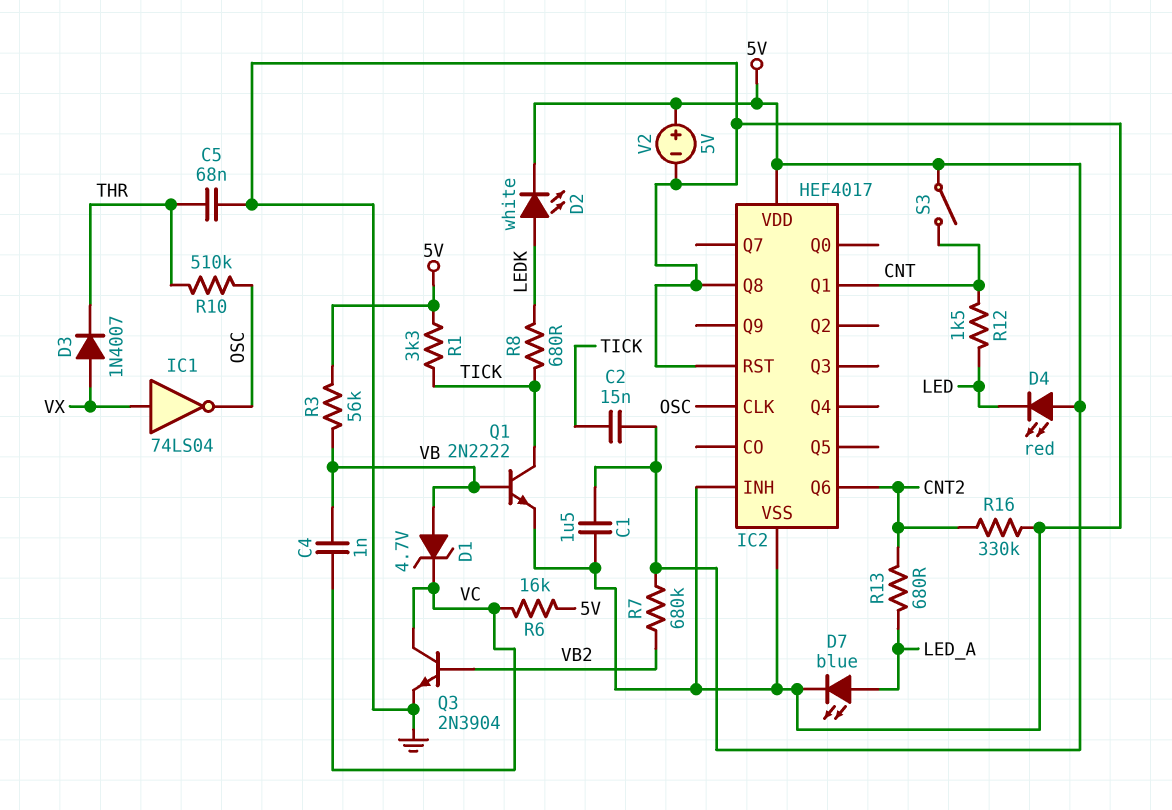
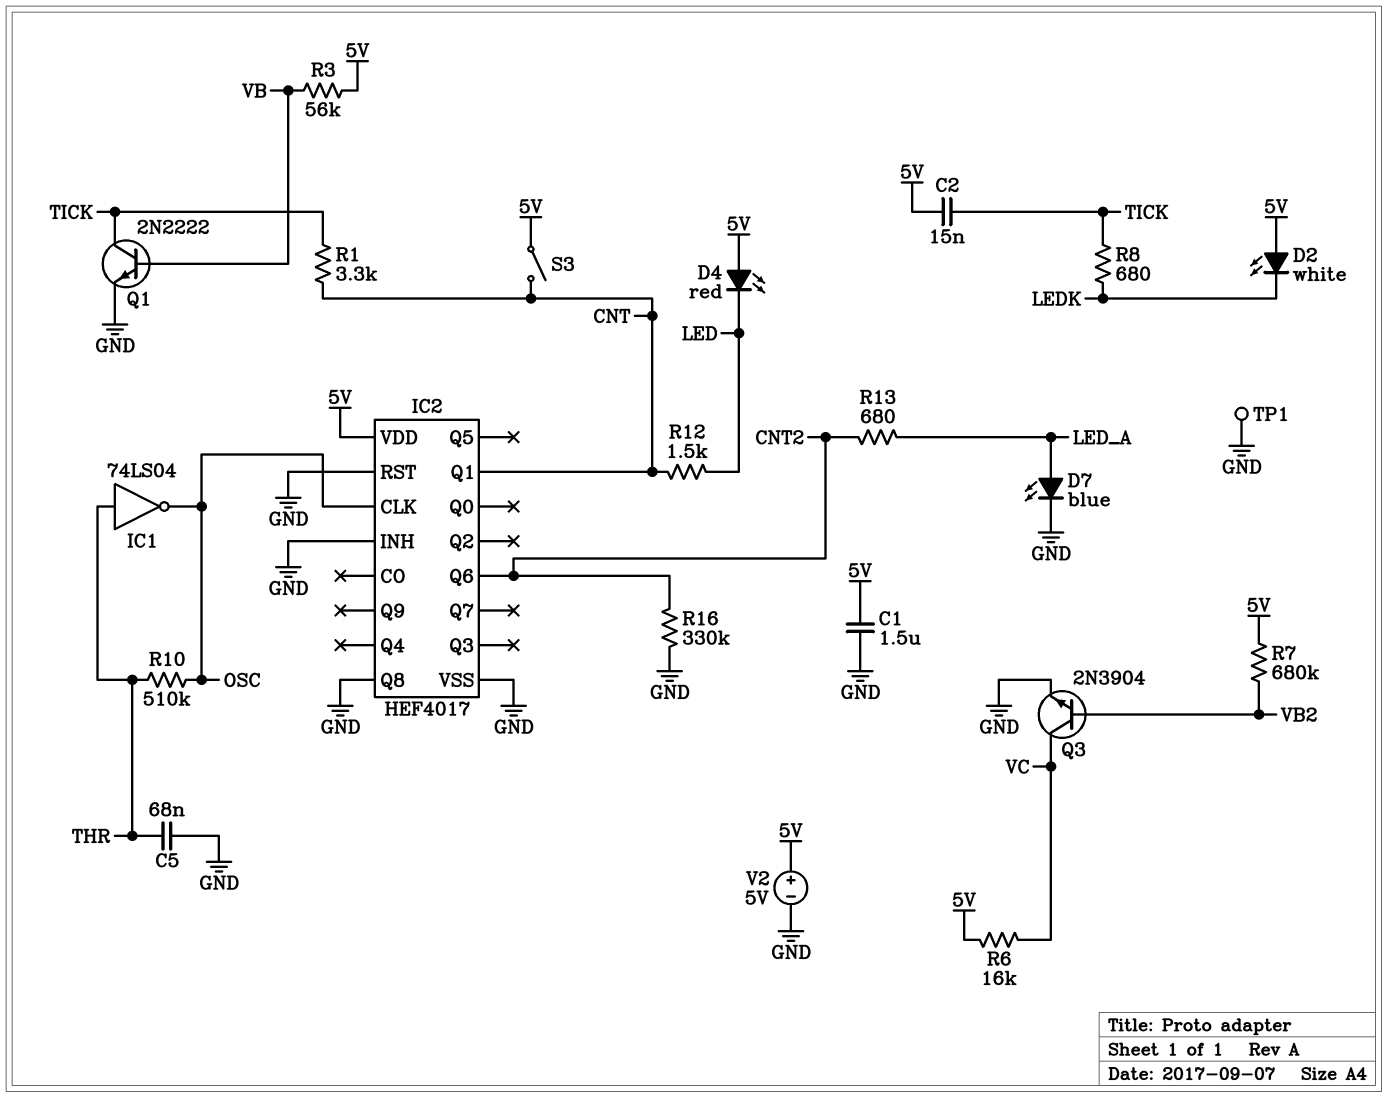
C4: 1nF (VB, VC) -> none
D1: zener 4.7V (A VB, K VC) -> none
D2: LED white (A LEDK, K 5V) -> LED white (A 5V, K LEDK)
D3: diode 1N4007 (A VX, K THR) -> none
IC1: NOT 74LS04 (in VX, out OSC) -> NOT 74LS04 (in THR, out OSC)
R1: 3.3k (5V, TICK) -> 3.3k (CNT, TICK)
TP1: none -> test point (GND)

